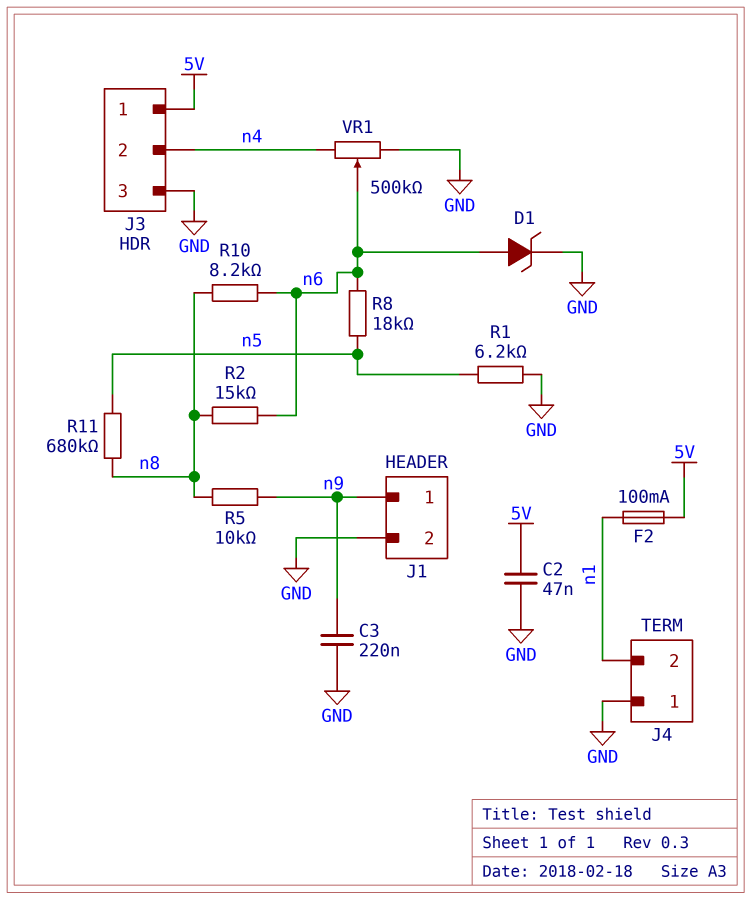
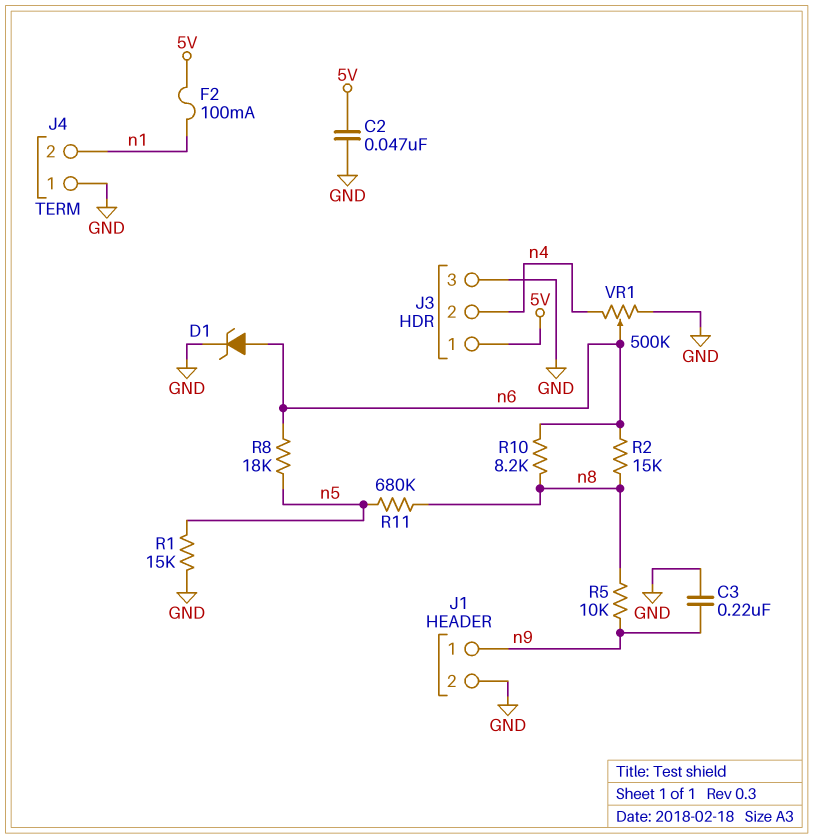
R1: 6.2k (GND, n5) -> 15k (GND, n5)

